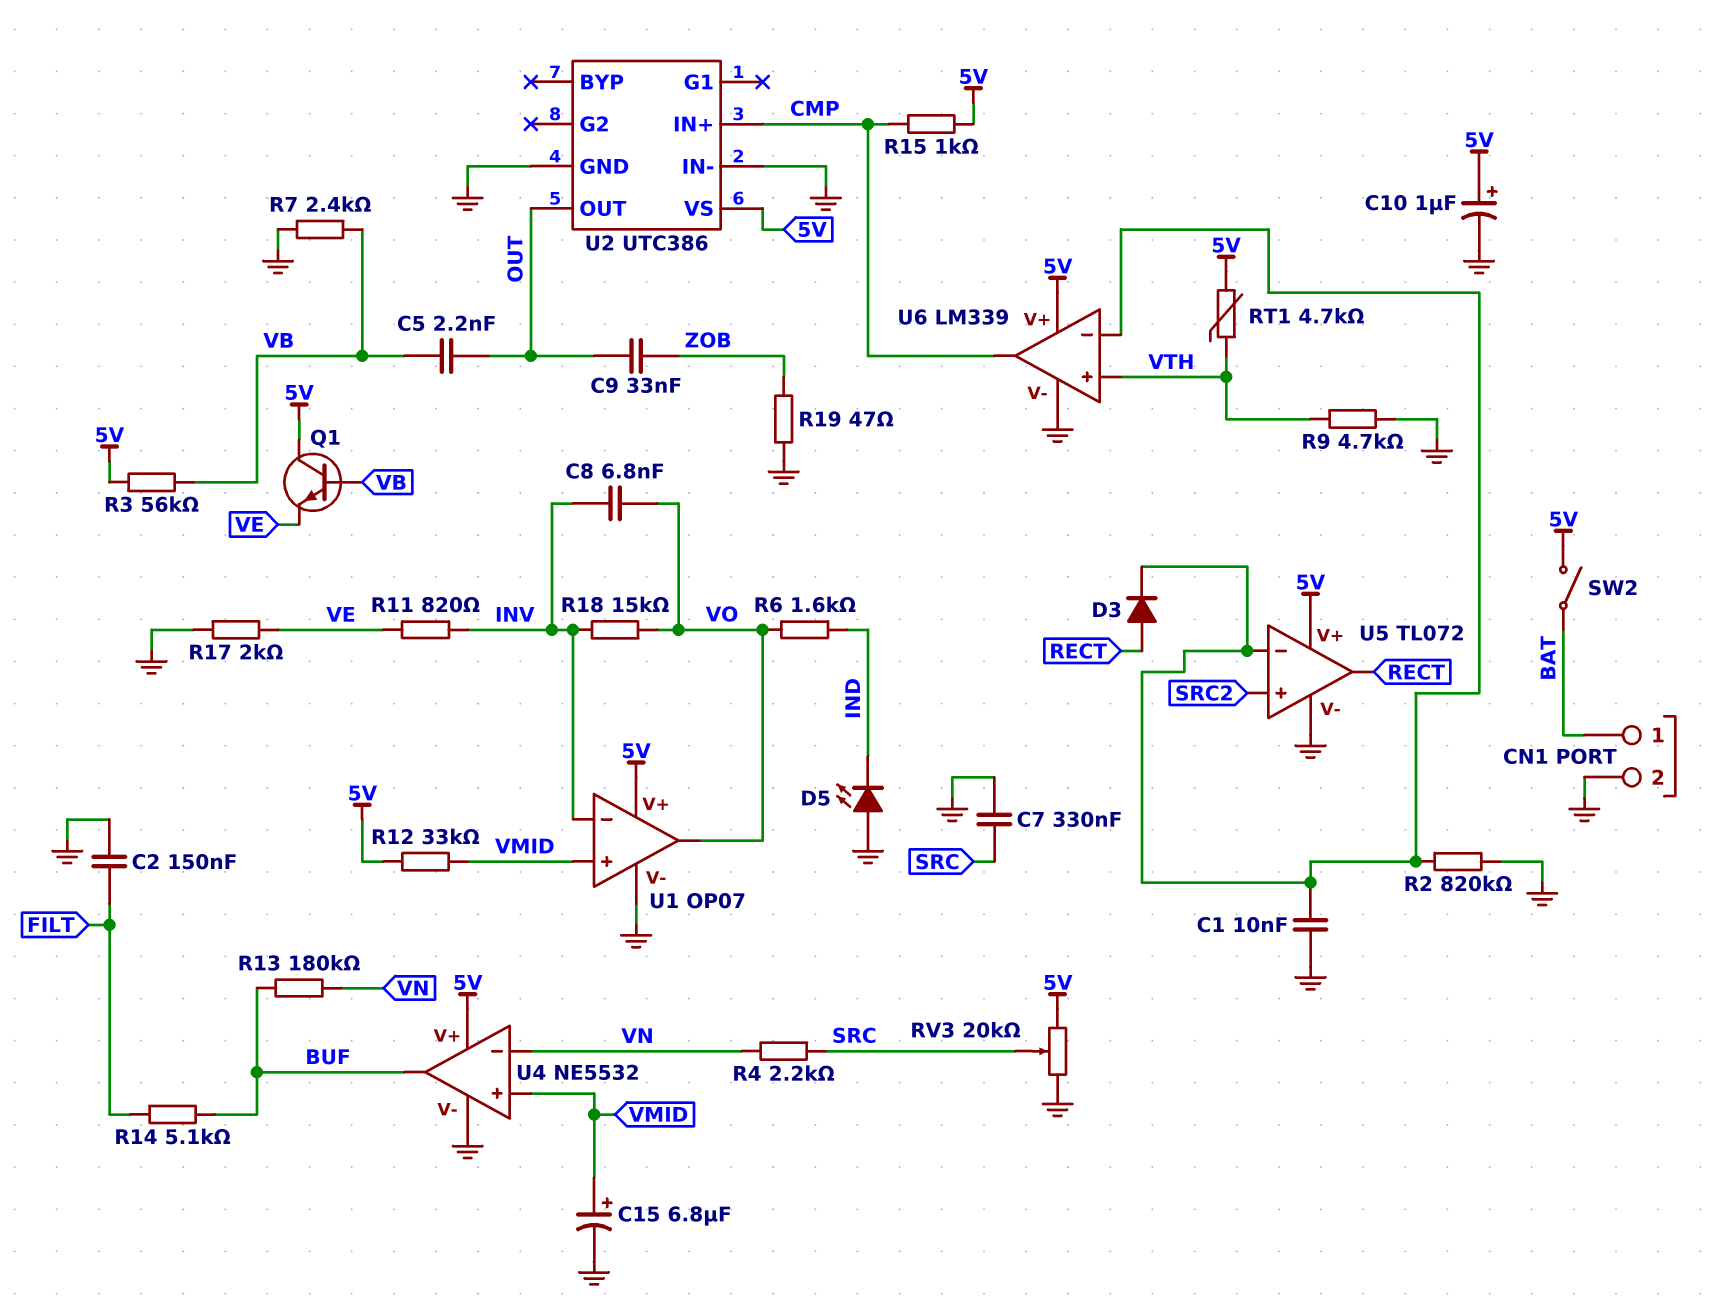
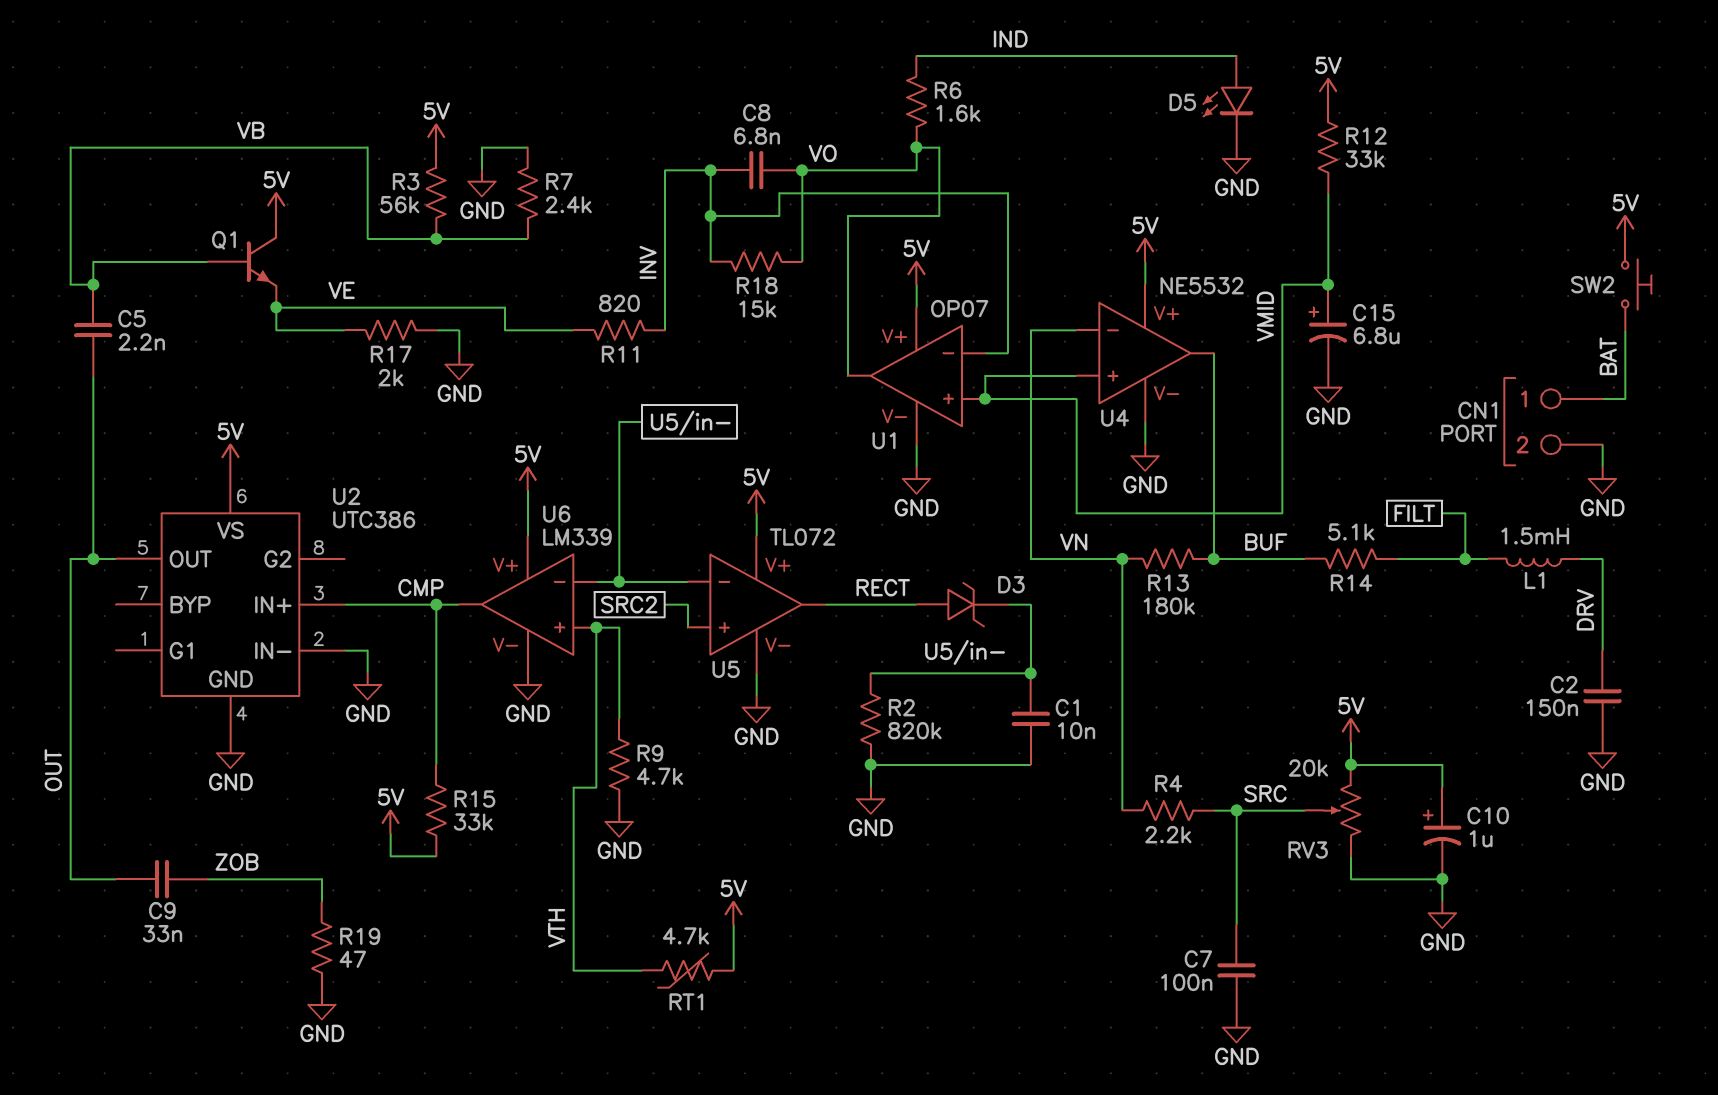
C2: 150nF (FILT, GND) -> 150nF (DRV, GND)
C7: 330nF (GND, SRC) -> 100nF (GND, SRC)
D3: diode (A RECT, K U5/in-) -> zener (A RECT, K U5/in-)
D5: LED (A GND, K IND) -> LED (A IND, K GND)
L1: none -> 1.5mH (DRV, FILT)
R15: 1k (5V, CMP) -> 33k (5V, CMP)
SW2: switch (5V, BAT) -> button (5V, BAT)

